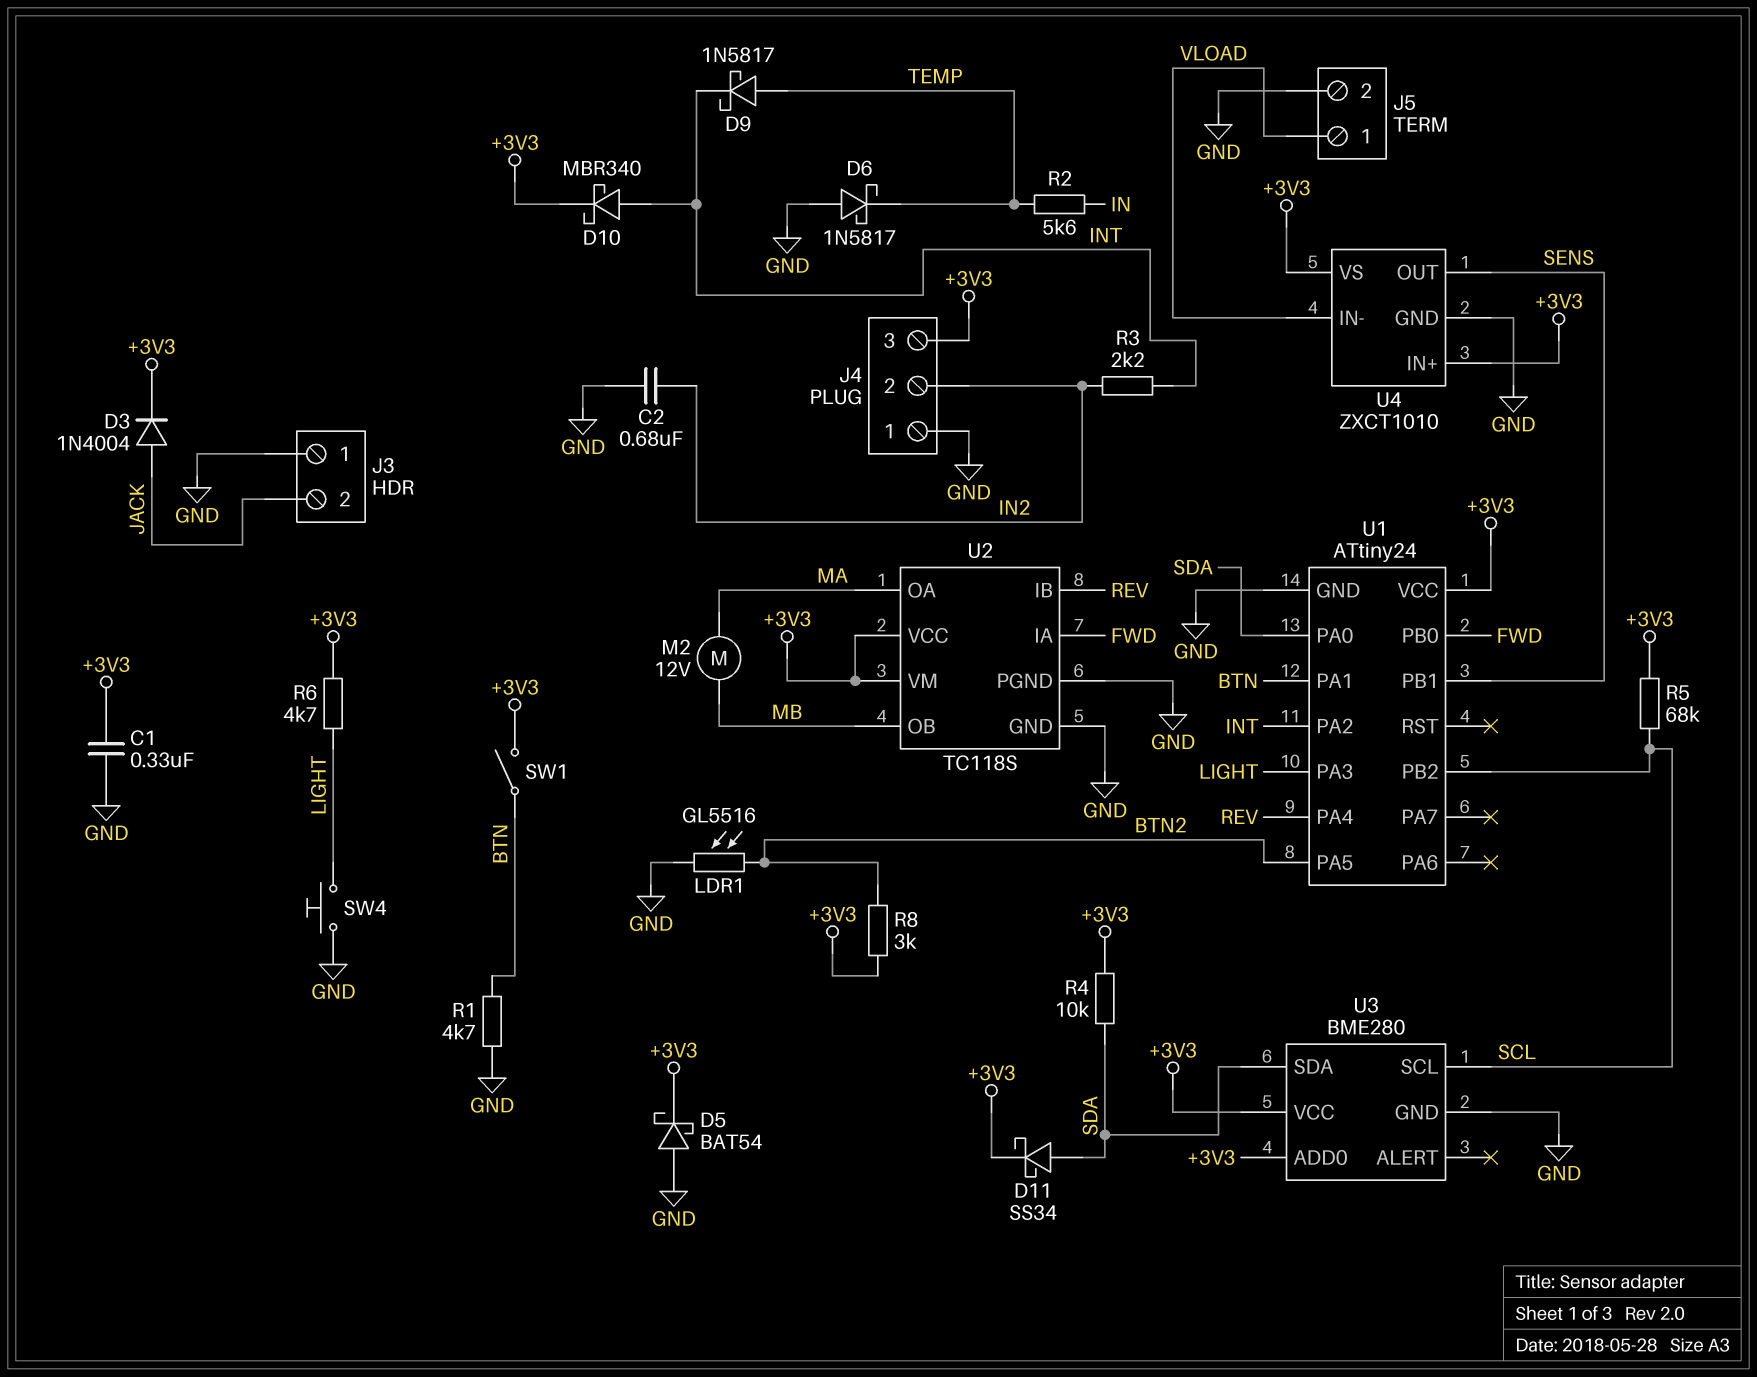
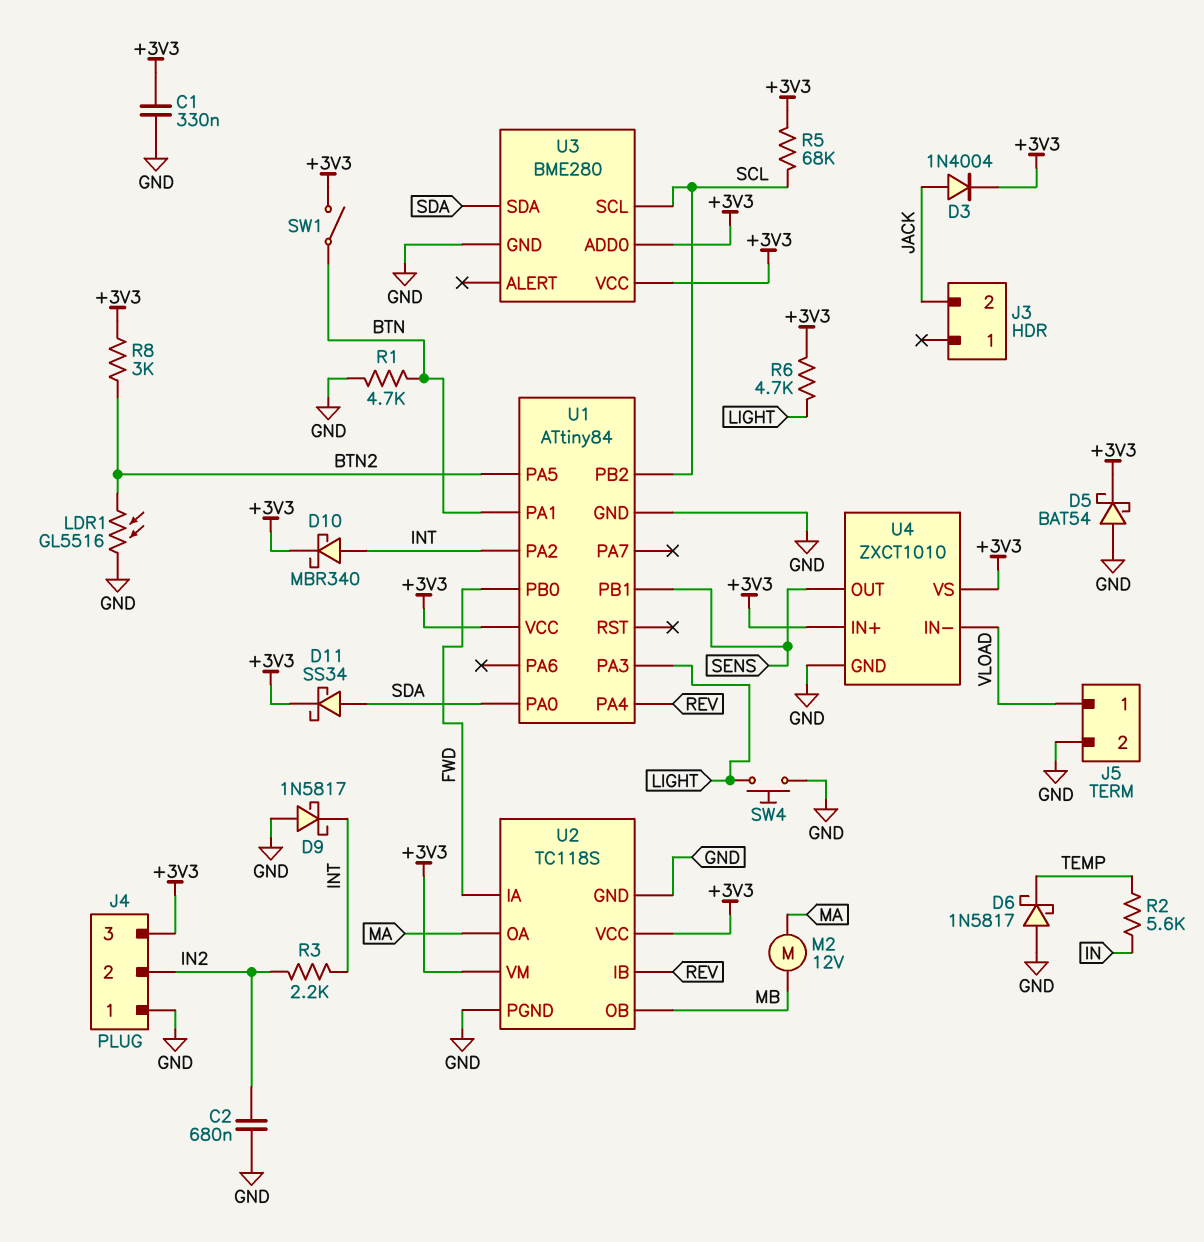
D9: schottky 1N5817 (A TEMP, K INT) -> schottky 1N5817 (A GND, K INT)
J3 pin 1: GND -> none
R4: 10k (+3V3, SDA) -> none
U1: ATtiny24 -> ATtiny84

